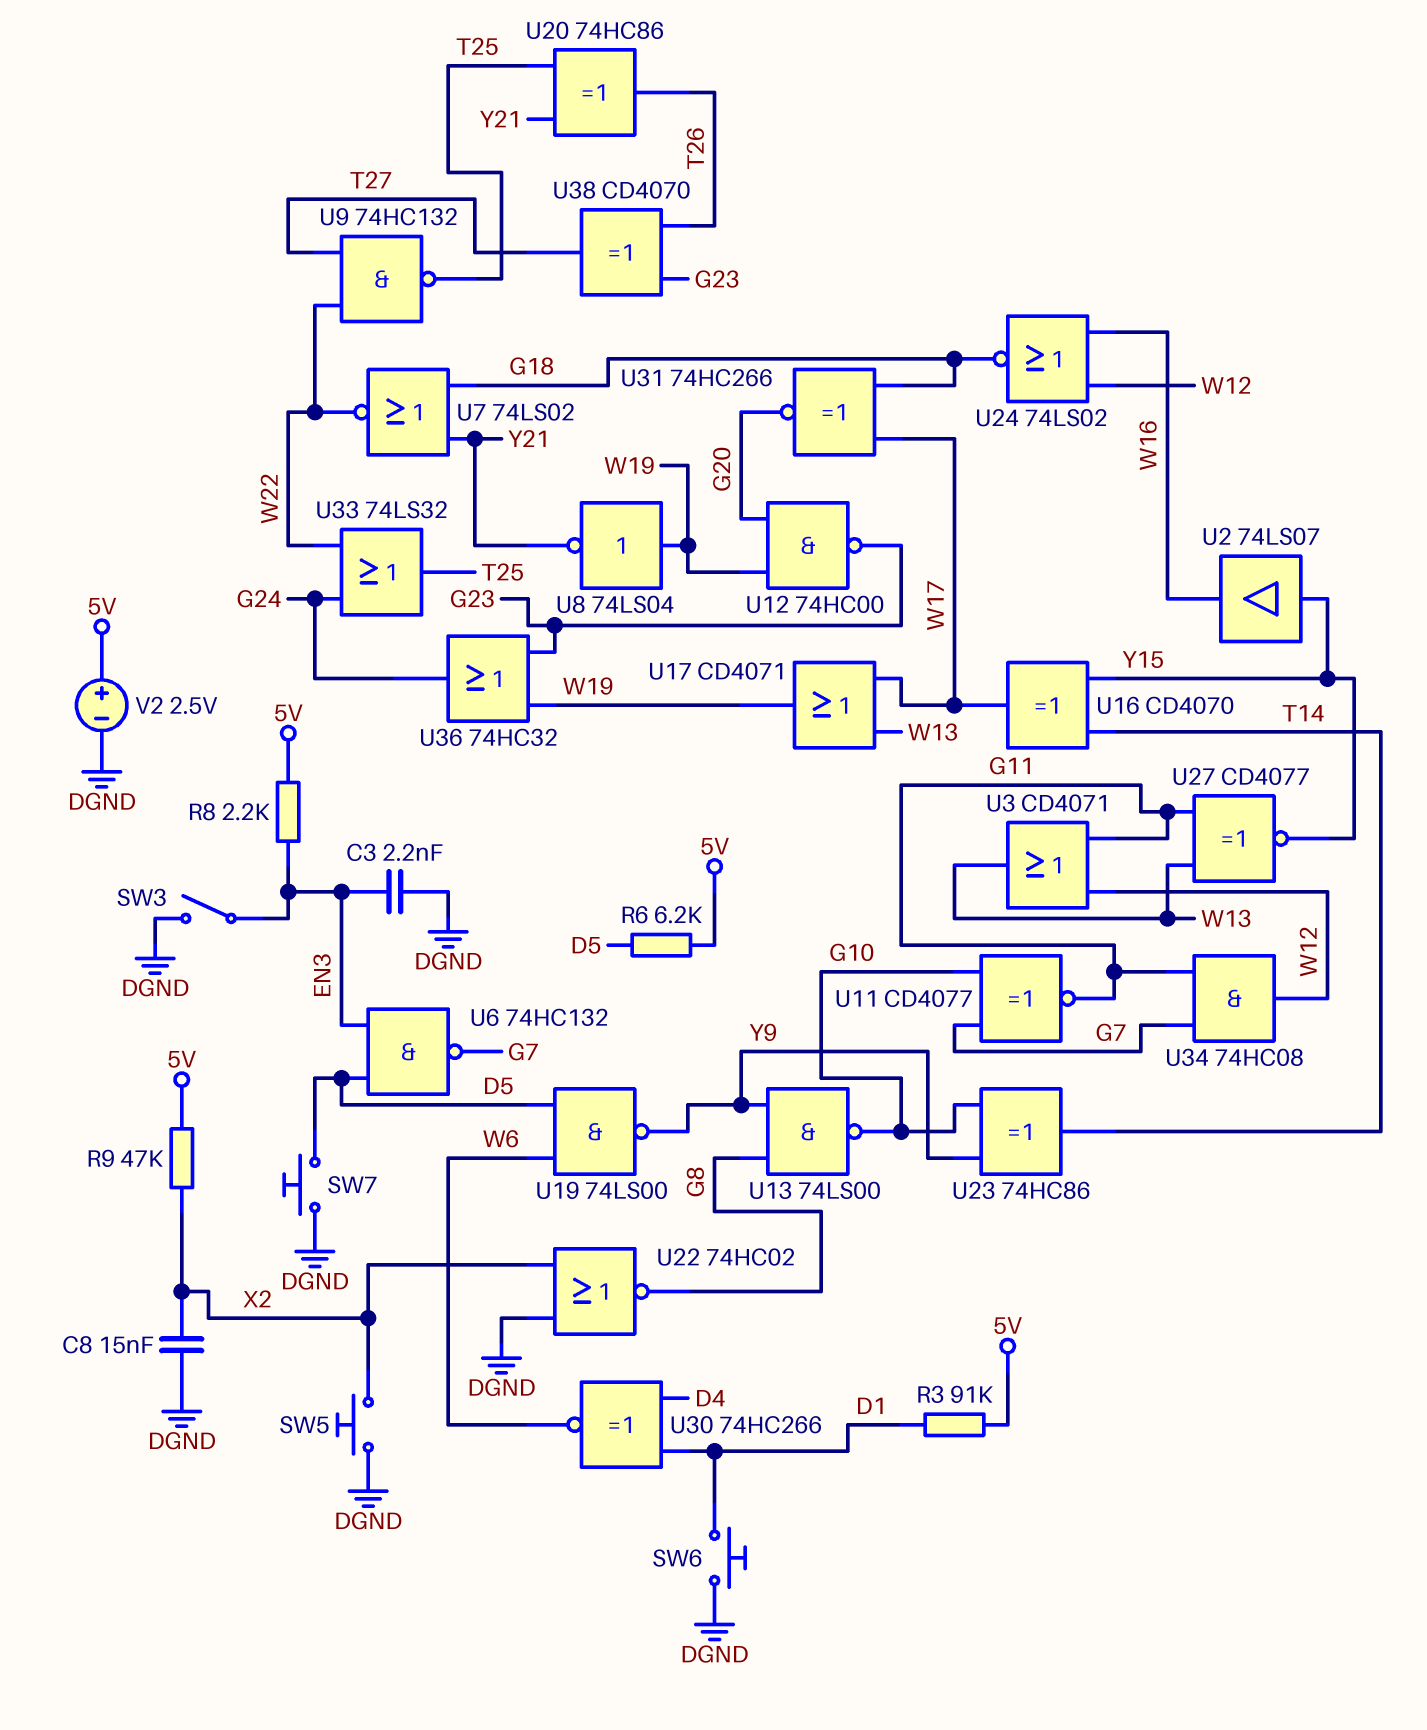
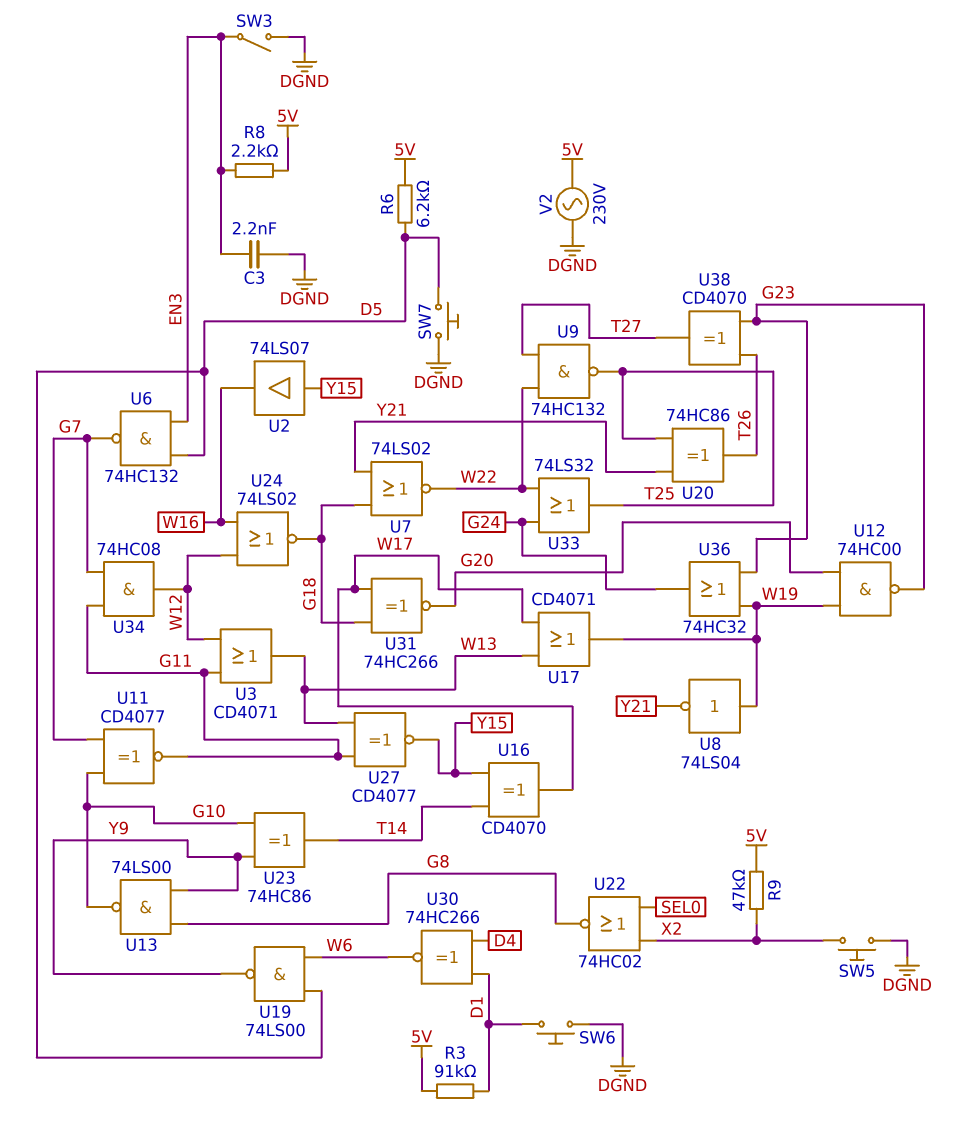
C8: 15nF (DGND, X2) -> none
U22: NOR 74HC02 (in DGND, in X2, out G8) -> NOR 74HC02 (in SEL0, in X2, out G8)
V2: 2.5V (plus 5V, minus DGND) -> AC 230V (5V, DGND)

